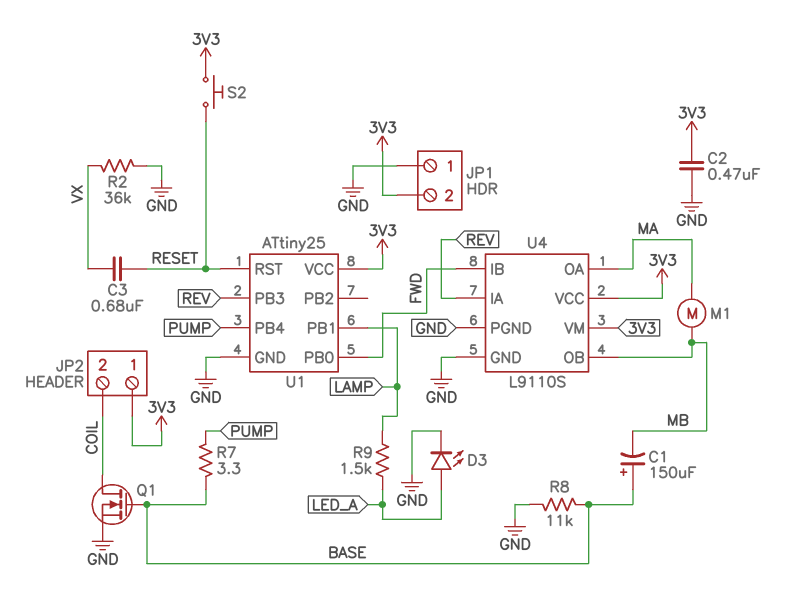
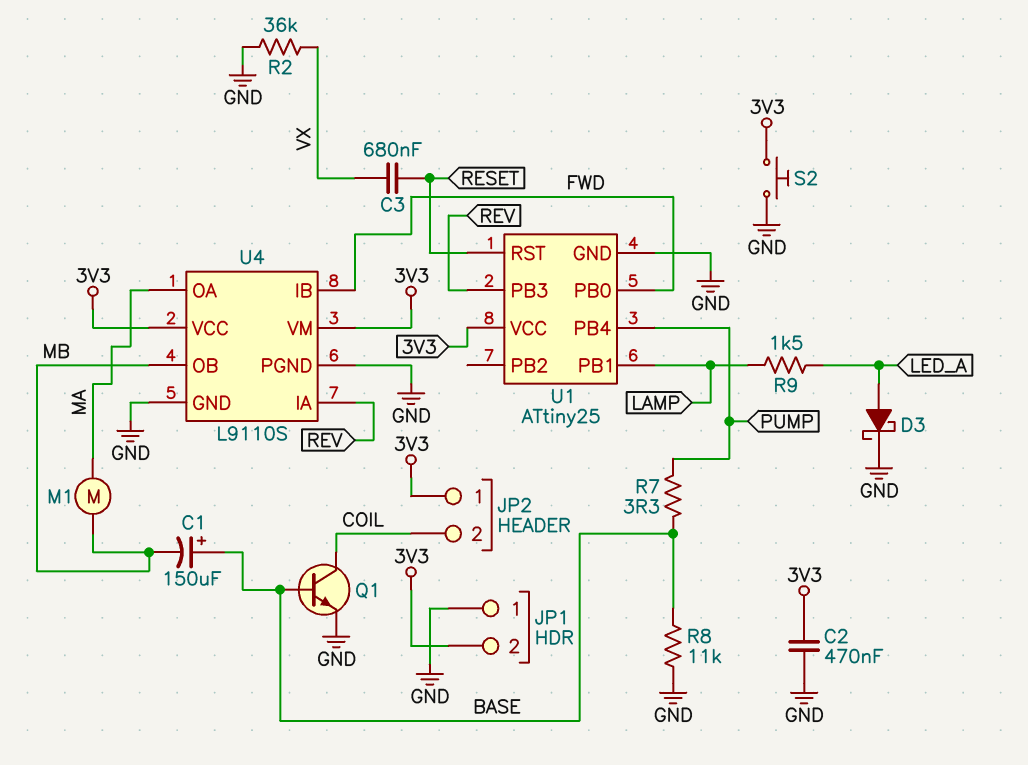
D3: LED (A LED_A, K GND) -> schottky (A LED_A, K GND)
Q1: NMOS (G BASE, D COIL, S GND) -> NPN (B BASE, C COIL, E GND)
S2: button (3V3, RESET) -> button (3V3, GND)

